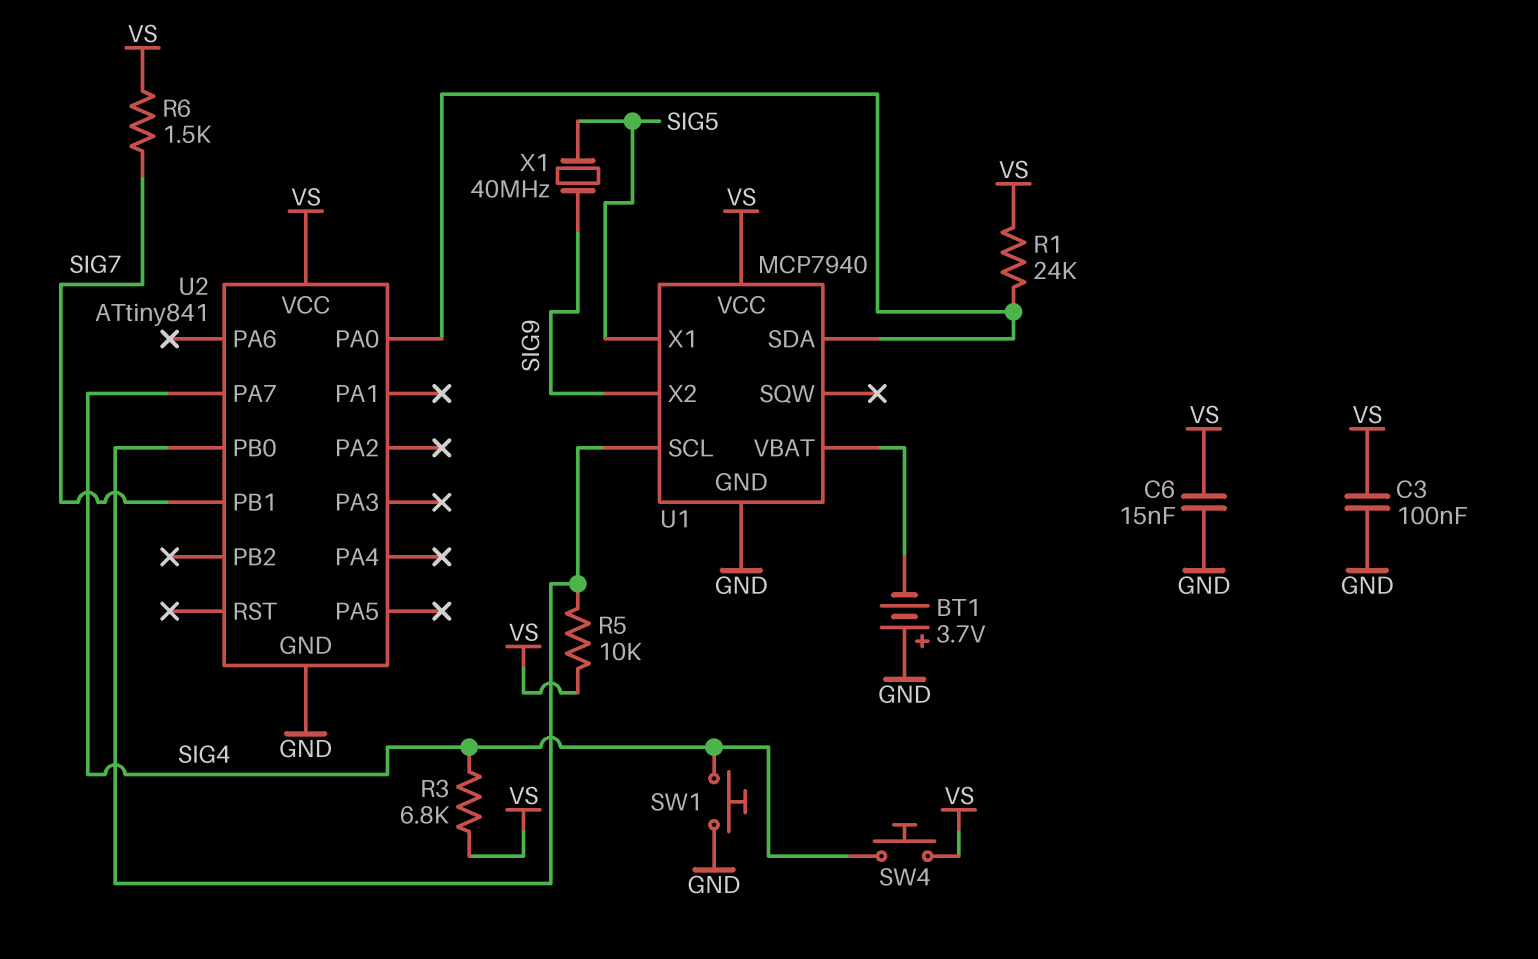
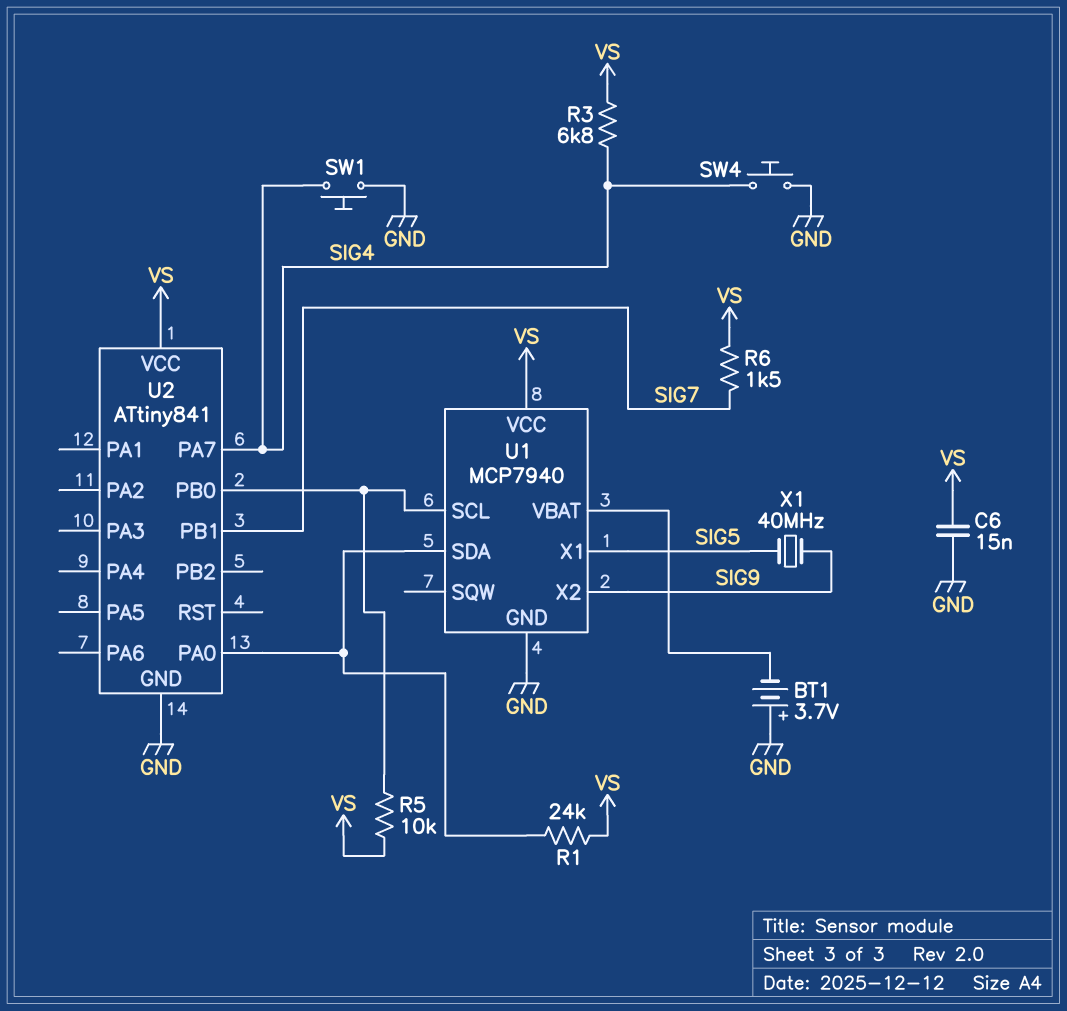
C3: 100nF (GND, VS) -> none
SW4: button (SIG4, VS) -> button (GND, SIG4)

